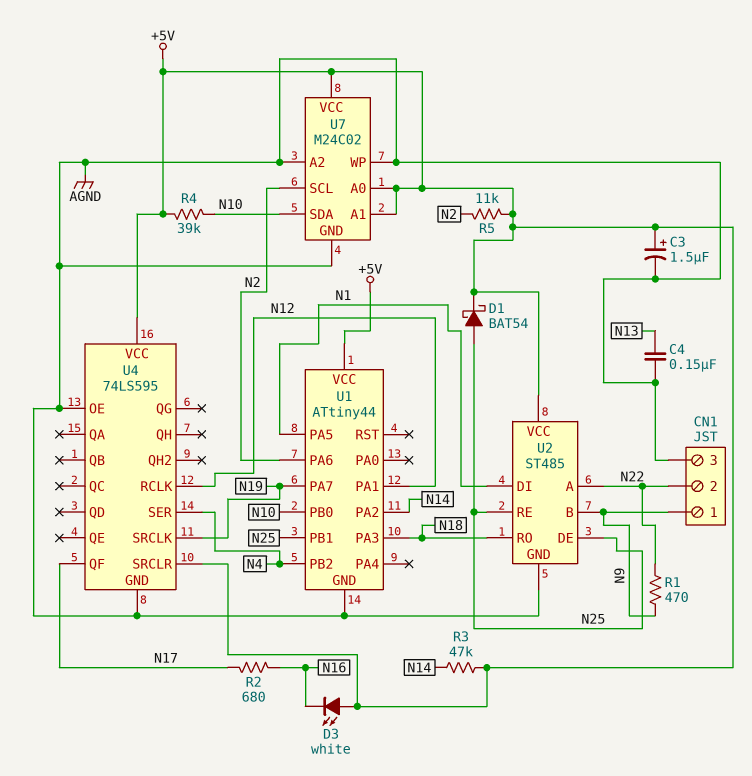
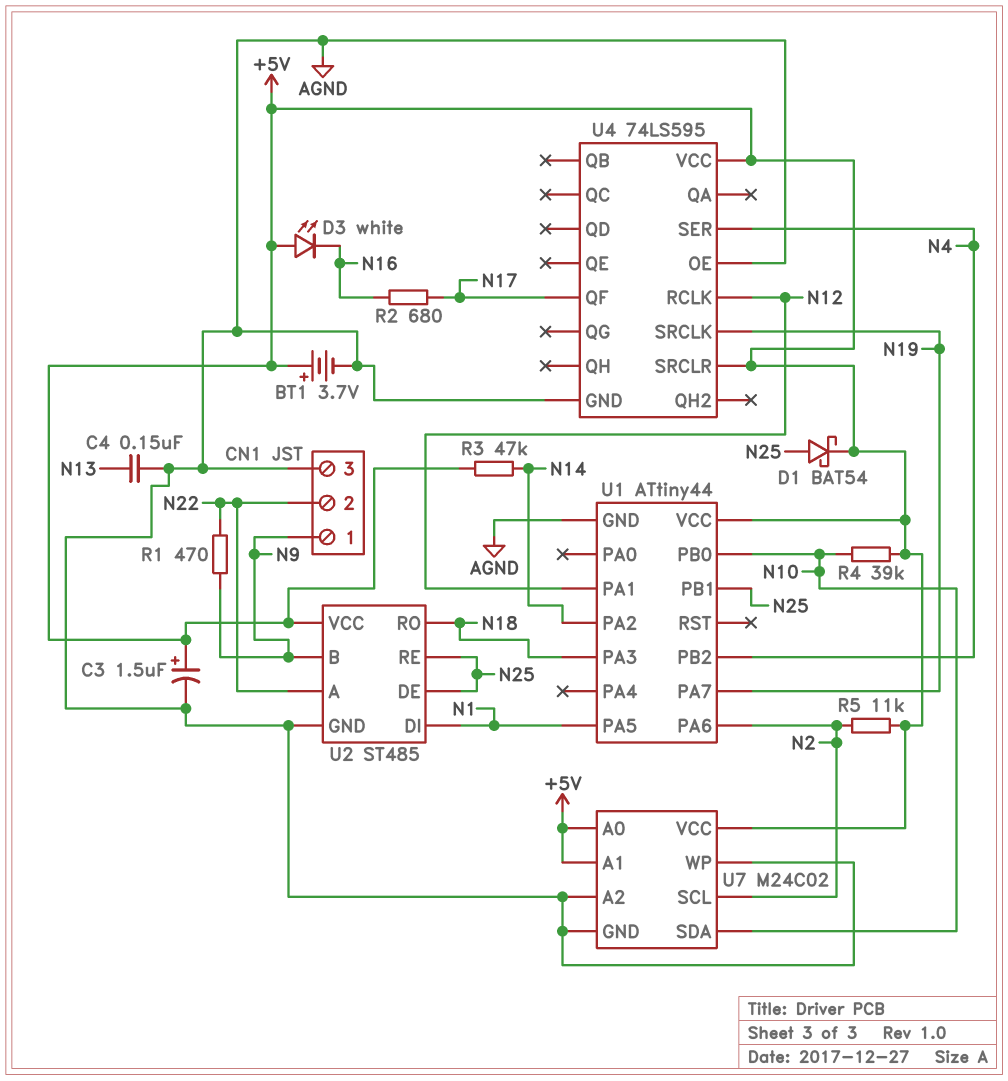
BT1: none -> 3.7V (plus +5V, minus AGND)

